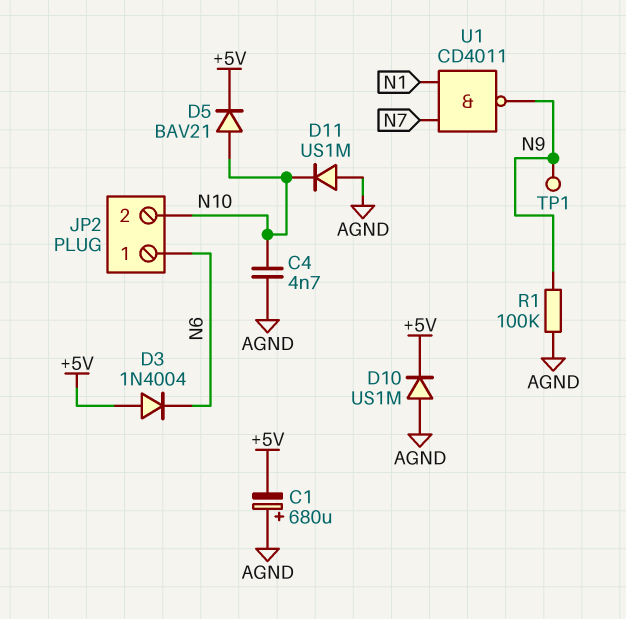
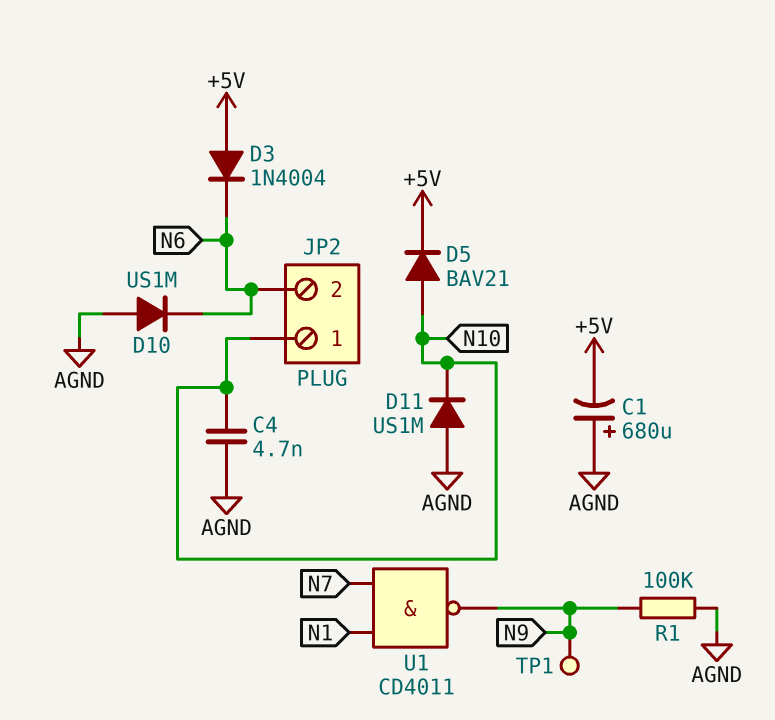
D10: diode US1M (A AGND, K +5V) -> diode US1M (A AGND, K N6)
JP2 pin 1: N6 -> N10
JP2 pin 2: N10 -> N6

